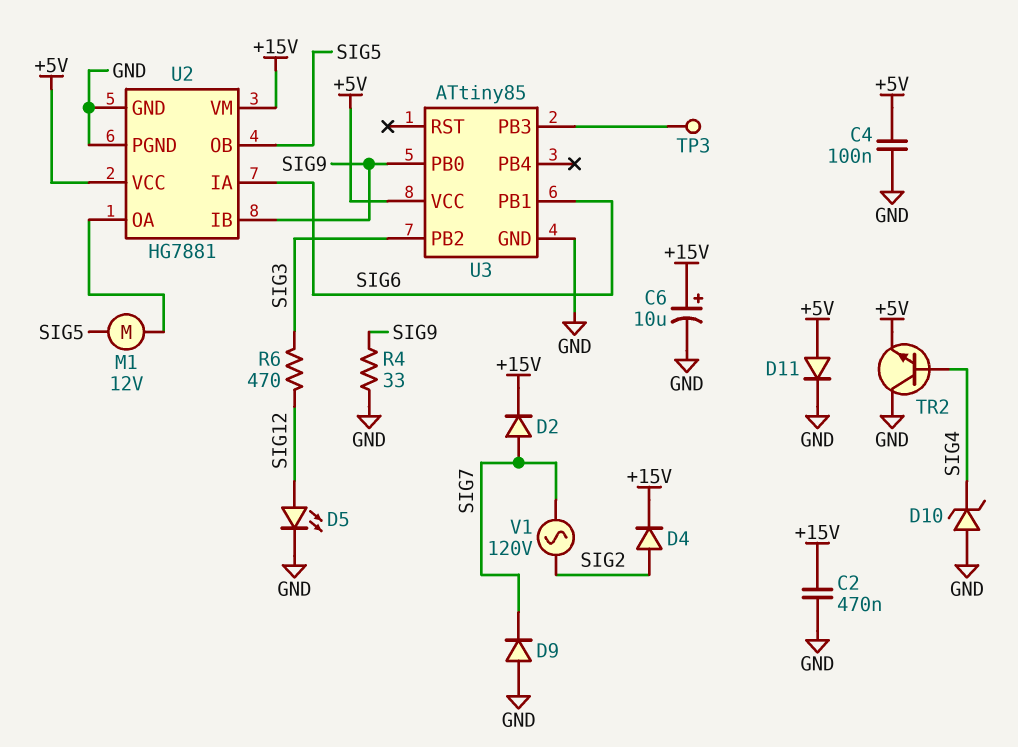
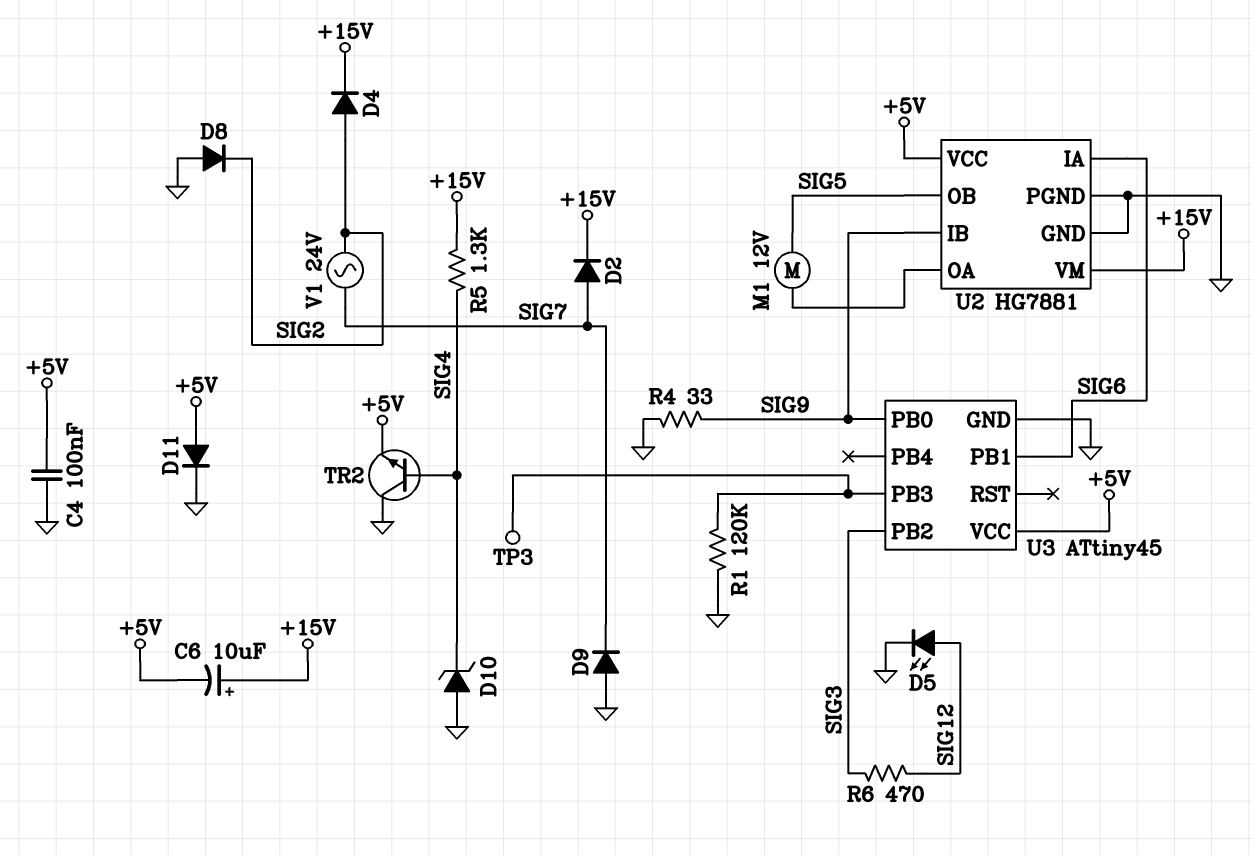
C2: 470nF (+15V, GND) -> none
C6: 10uF (plus +15V, minus GND) -> 10uF (plus +15V, minus +5V)
D8: none -> diode (A GND, K SIG2)
R1: none -> 120k (GND, U3/PB3)
R5: none -> 1.3k (+15V, SIG4)
U3: ATtiny85 -> ATtiny45
V1: AC 120V (SIG2, SIG7) -> AC 24V (SIG2, SIG7)

